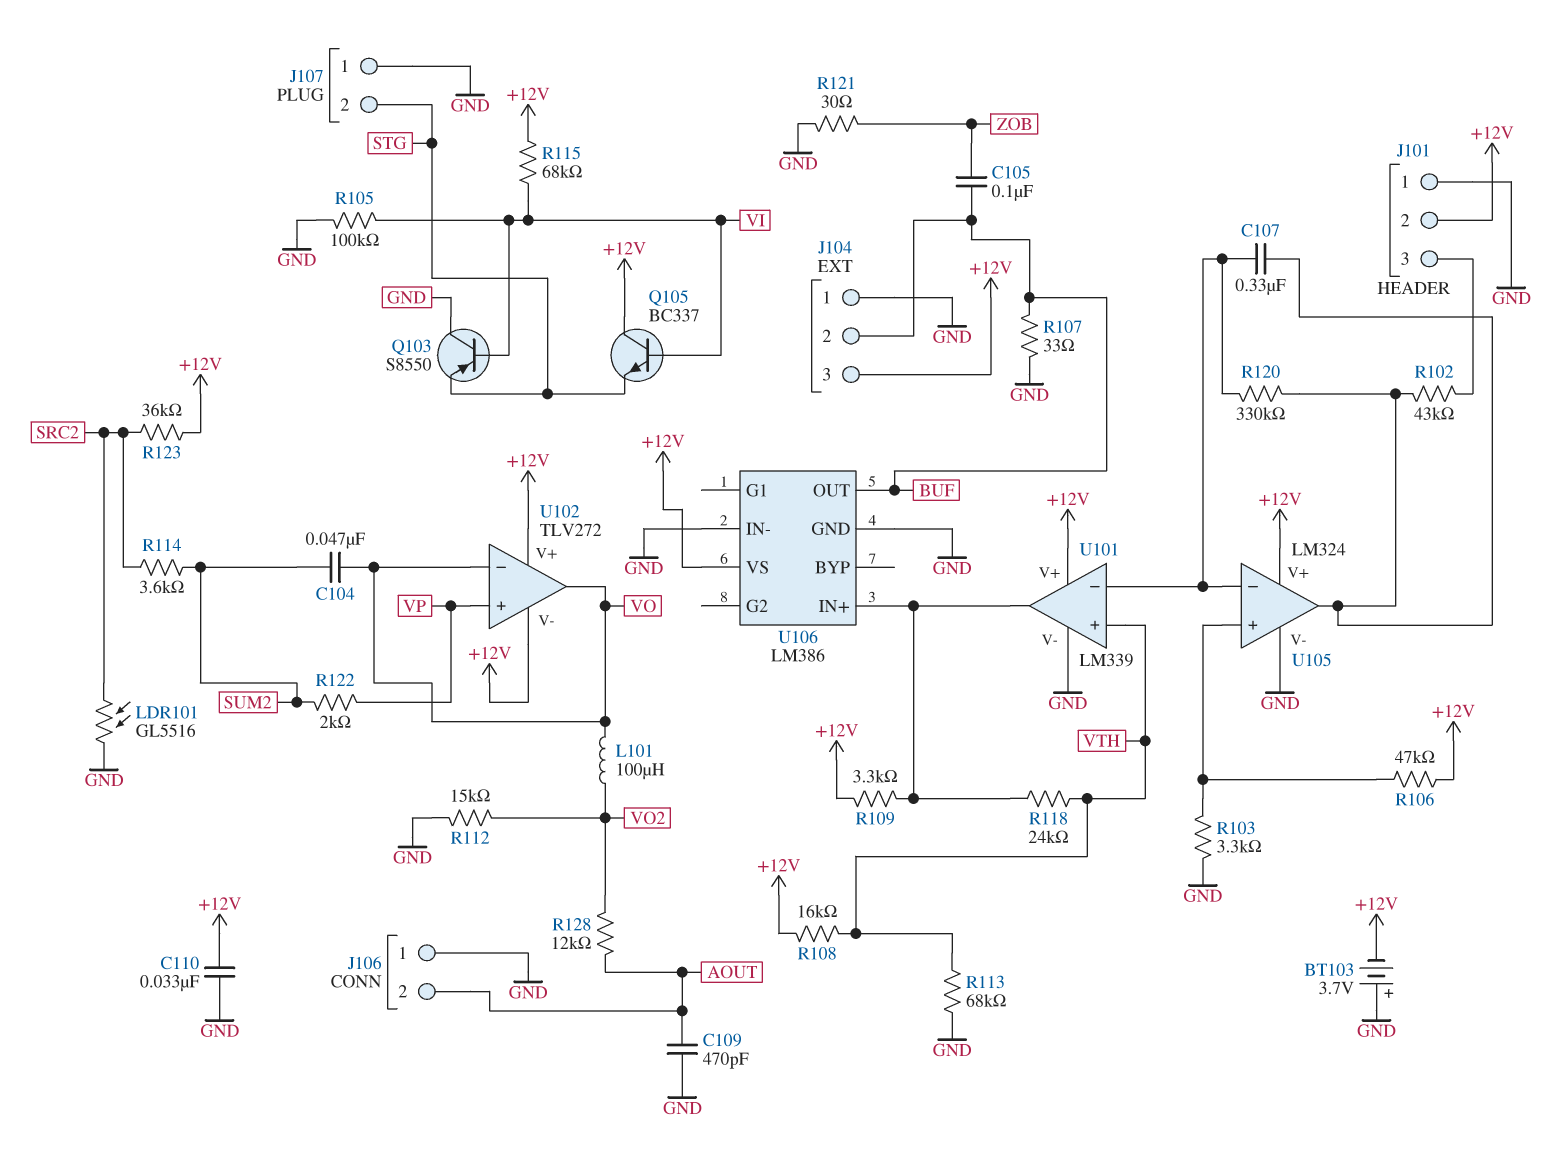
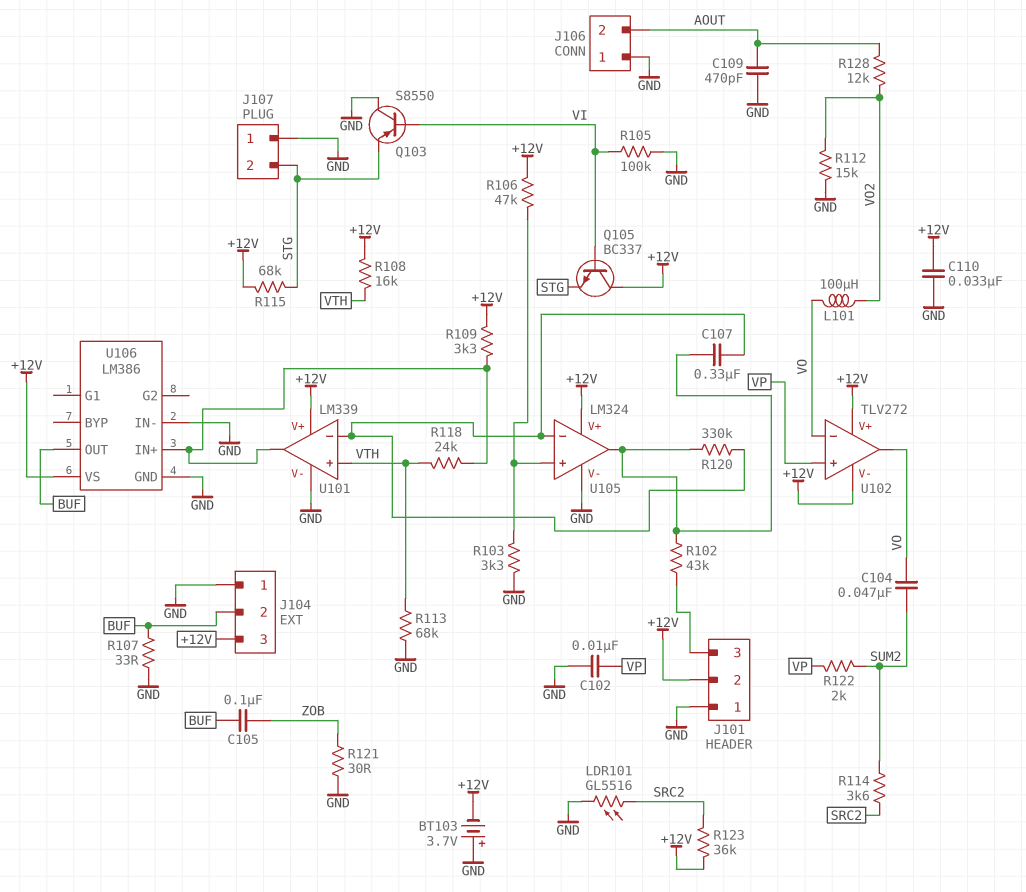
C102: none -> 10nF (GND, VP)
R115: 68k (+12V, VI) -> 68k (+12V, STG)

